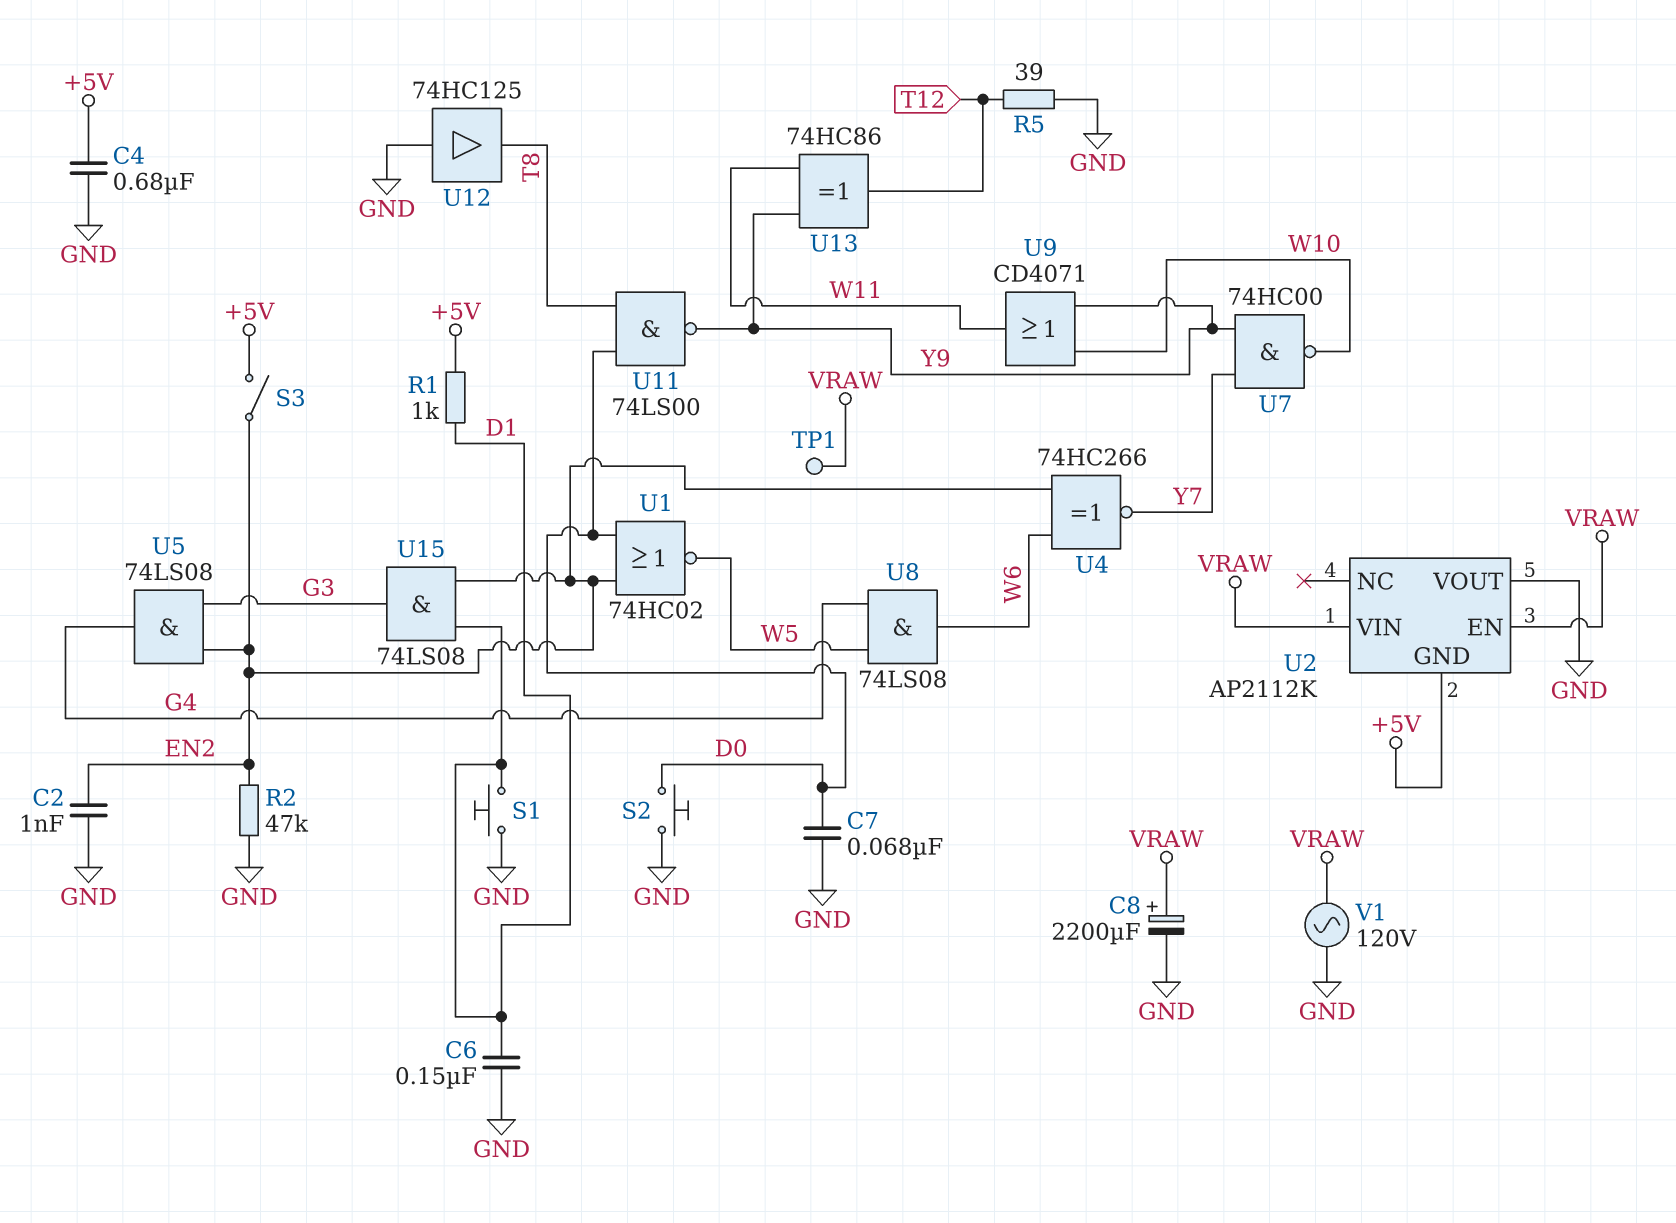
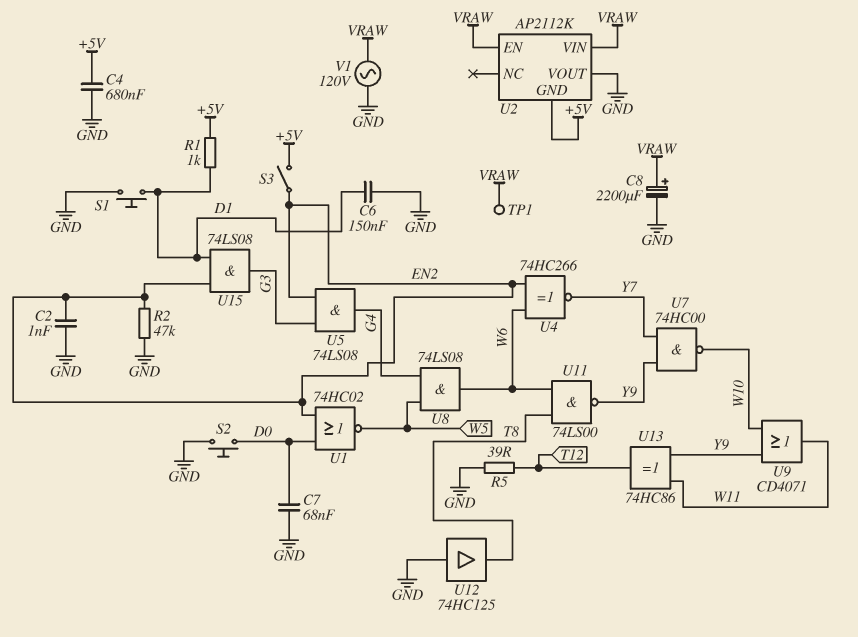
U11: NAND 74LS00 (in D0, in T8, out Y9) -> NAND 74LS00 (in T8, in W6, out Y9)

